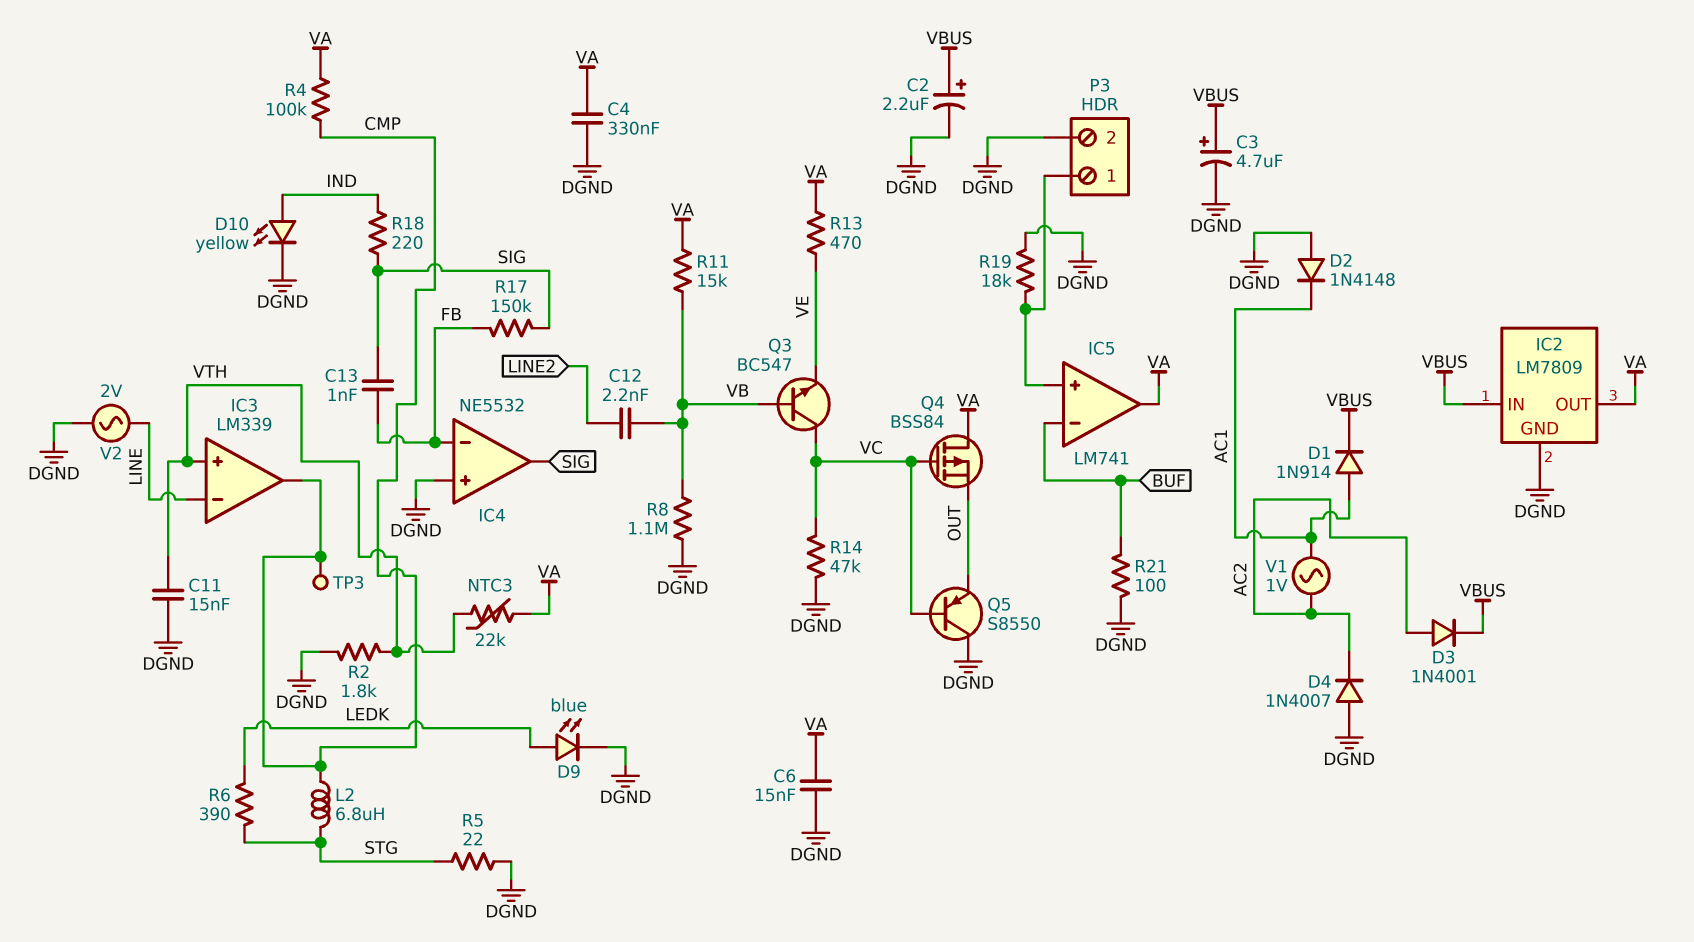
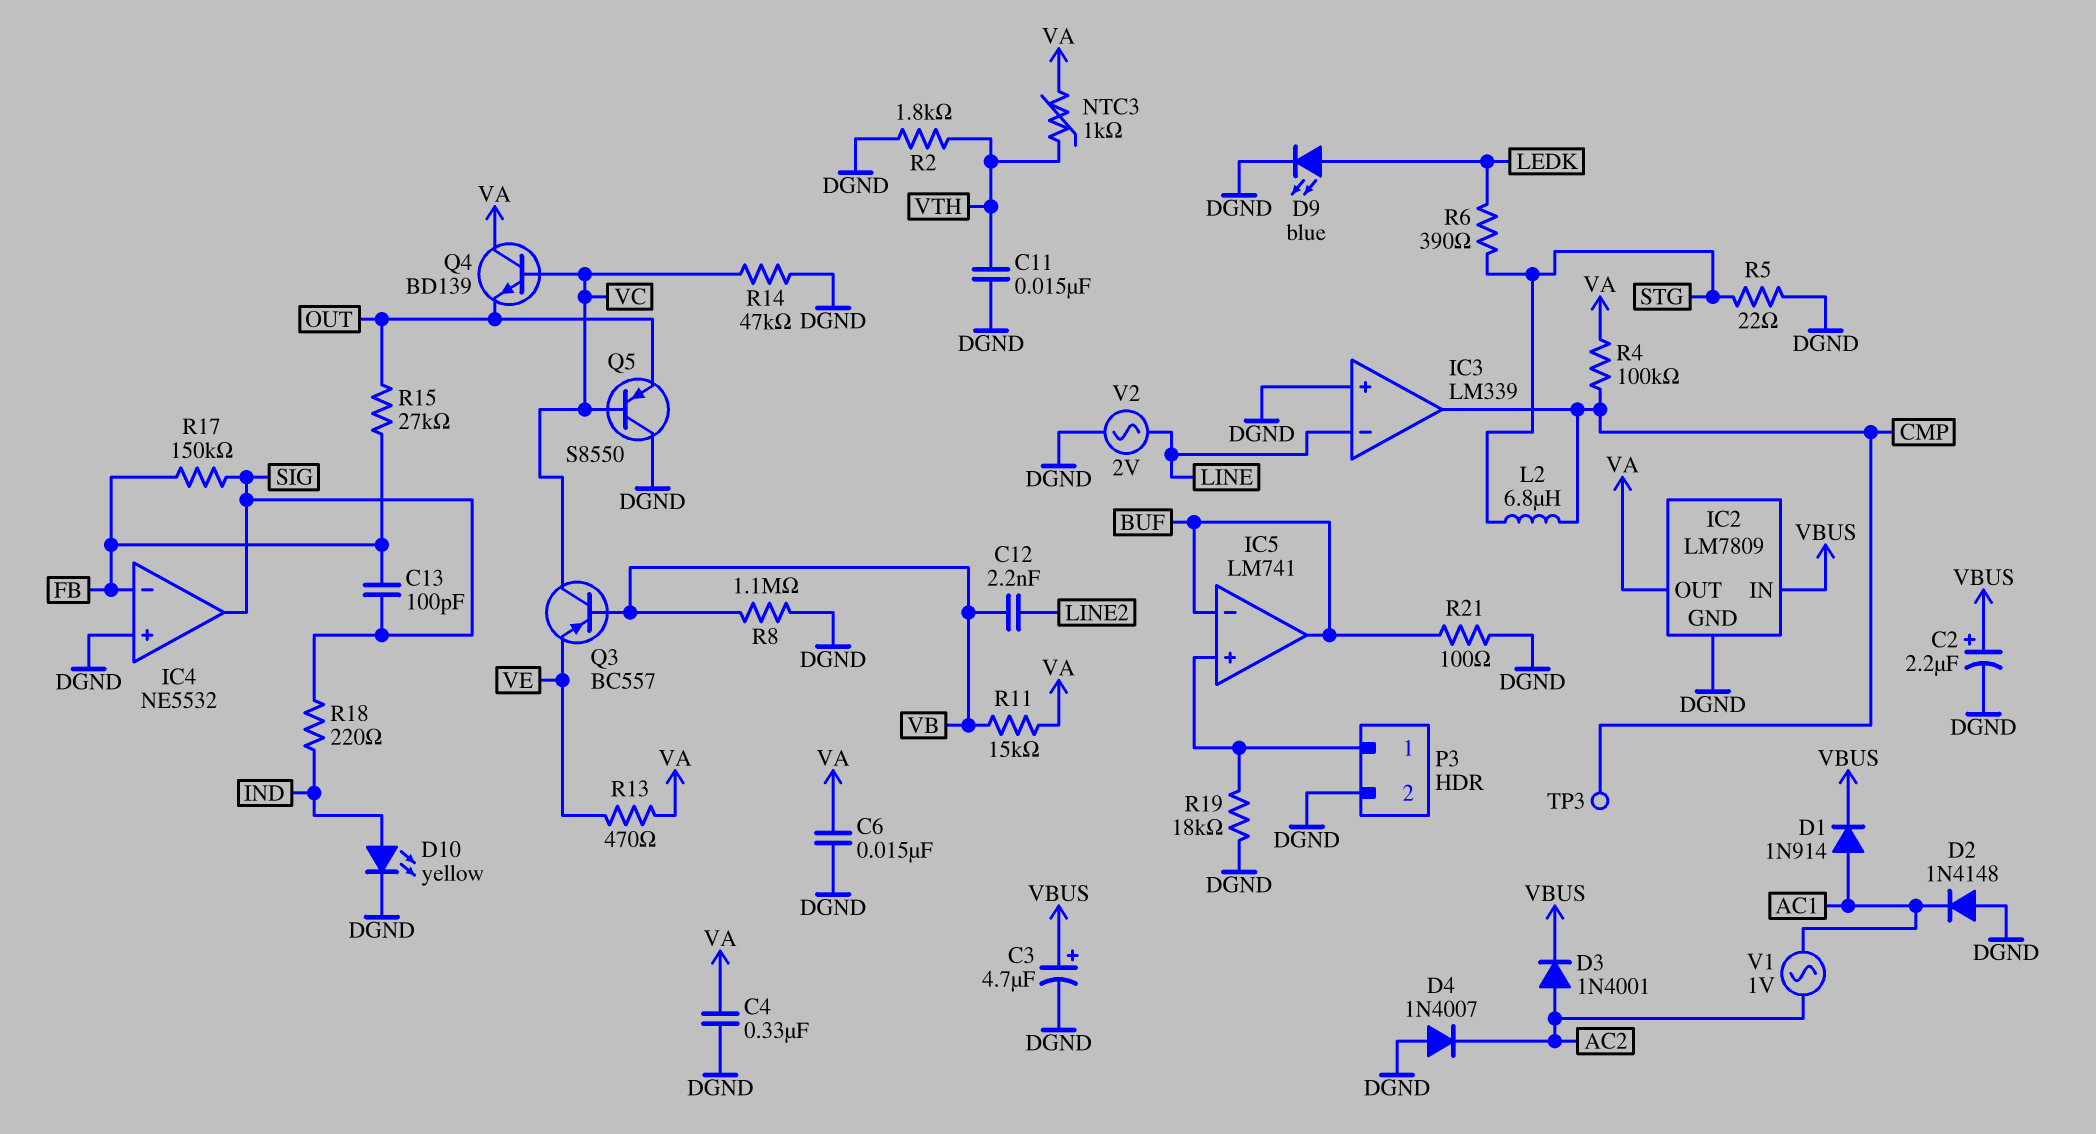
C13: 1nF (FB, SIG) -> 100pF (FB, SIG)
IC3 pin in+: VTH -> DGND
IC5 pin out: VA -> BUF
NTC3: 22k (VA, VTH) -> 1k (VA, VTH)
Q3: NPN BC547 (B VB, C VC, E VE) -> PNP BC557 (B VB, C VC, E VE)
Q4: PMOS BSS84 (G VC, D VA, S OUT) -> NPN BD139 (B VC, C VA, E OUT)
R15: none -> 27k (FB, OUT)

